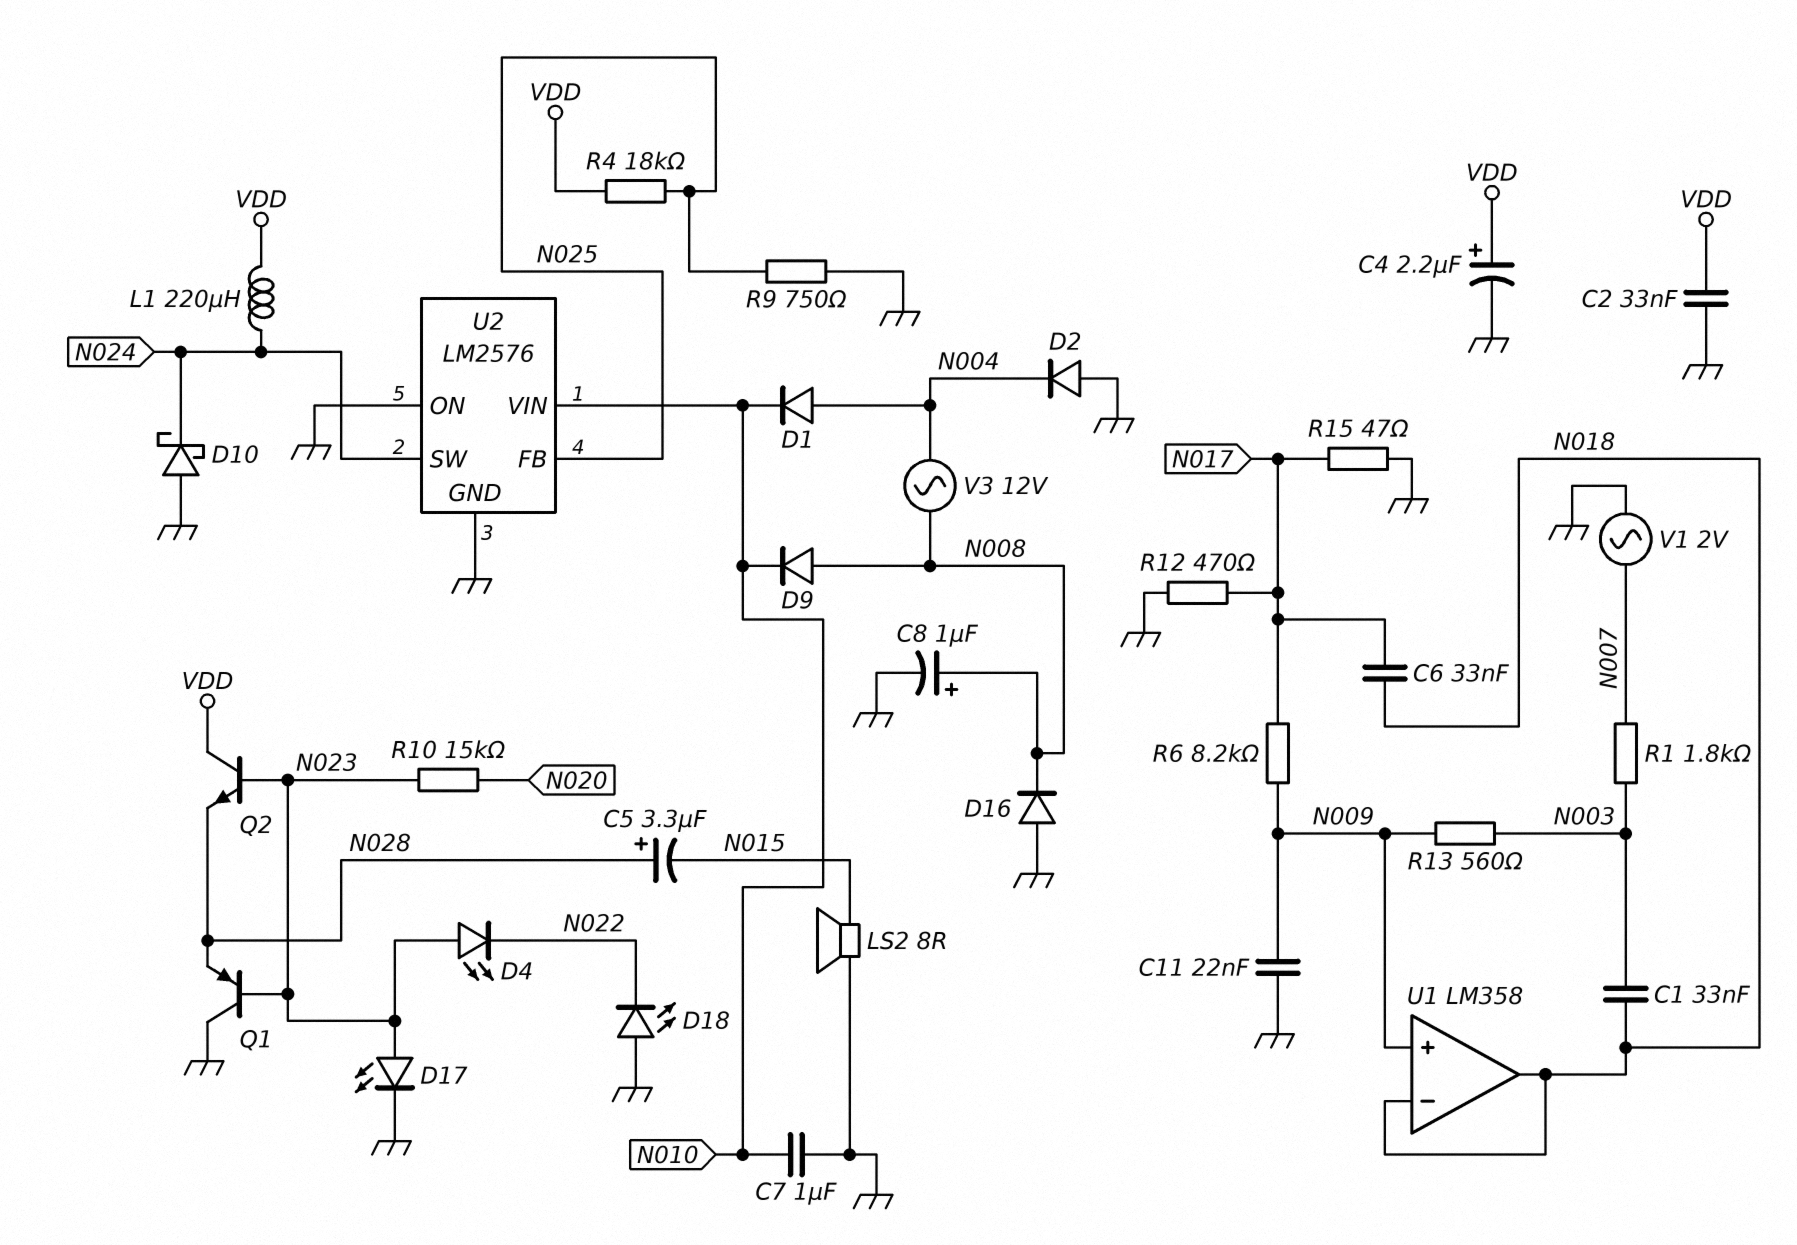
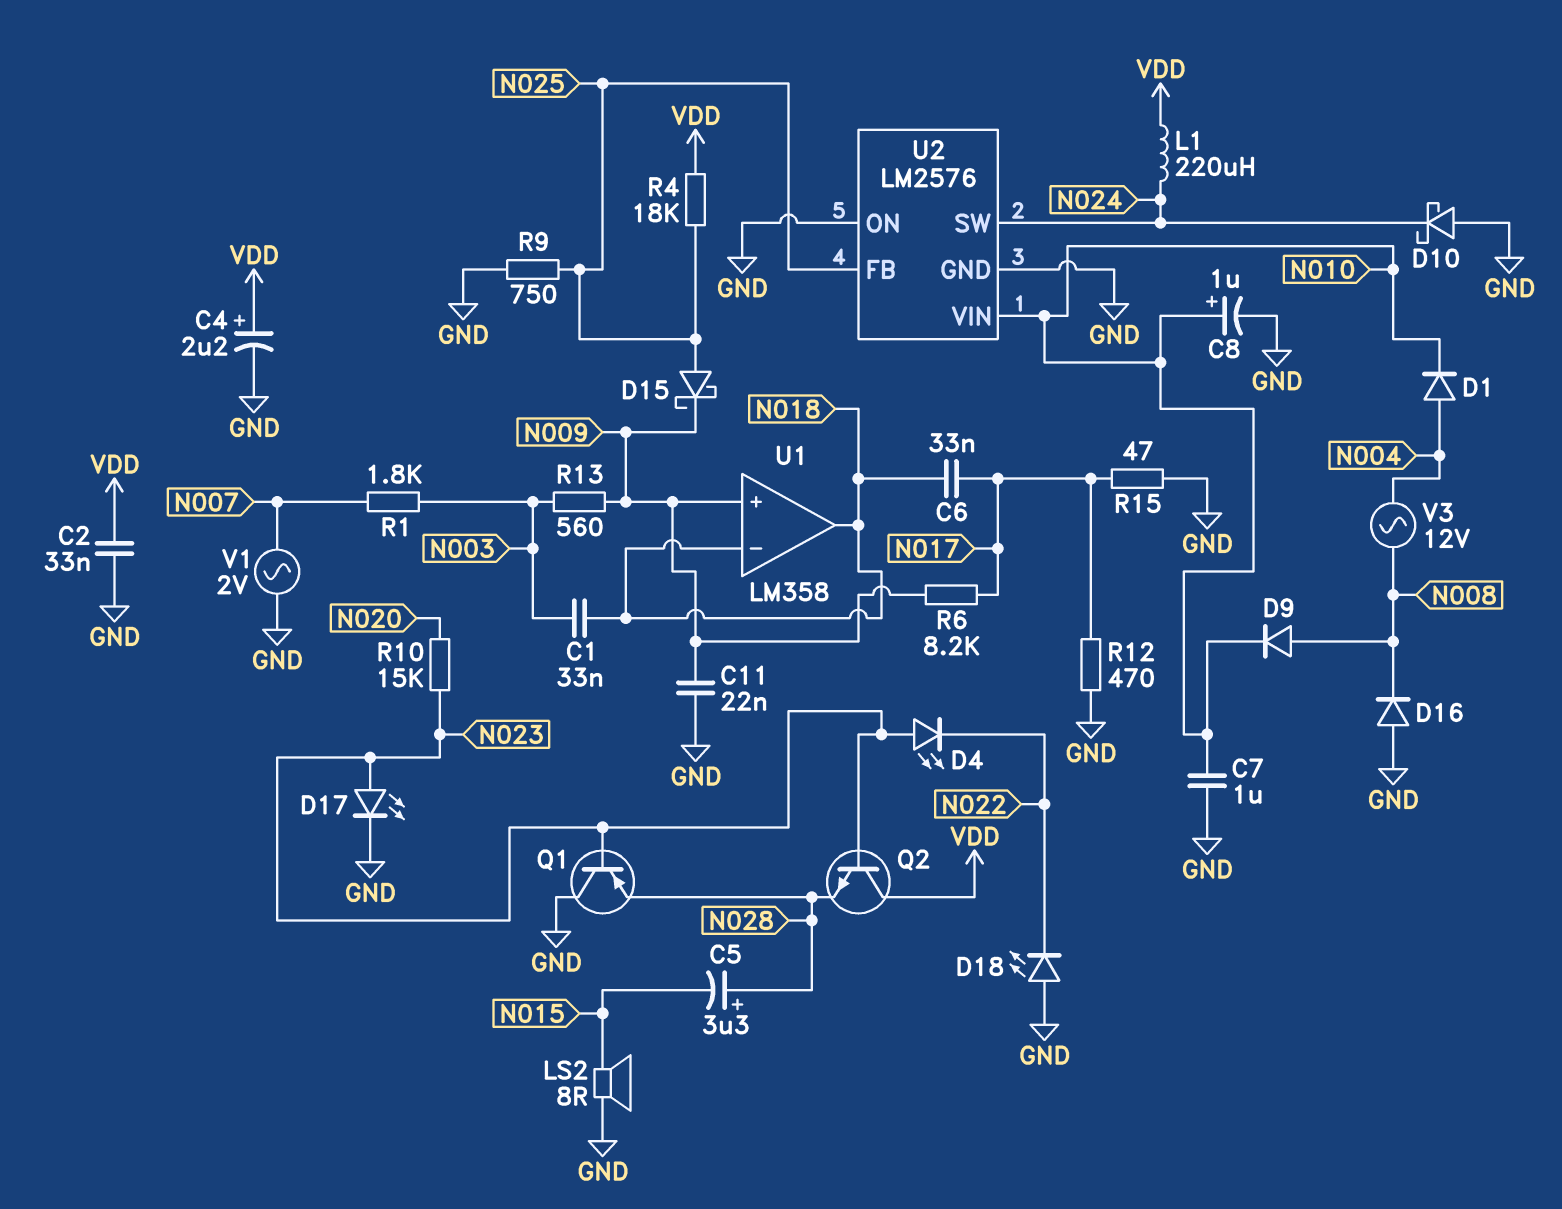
C8: 1uF (plus N008, minus GND) -> 1uF (plus N010, minus GND)
D2: diode (A GND, K N004) -> none
D15: none -> schottky (A N025, K N009)

